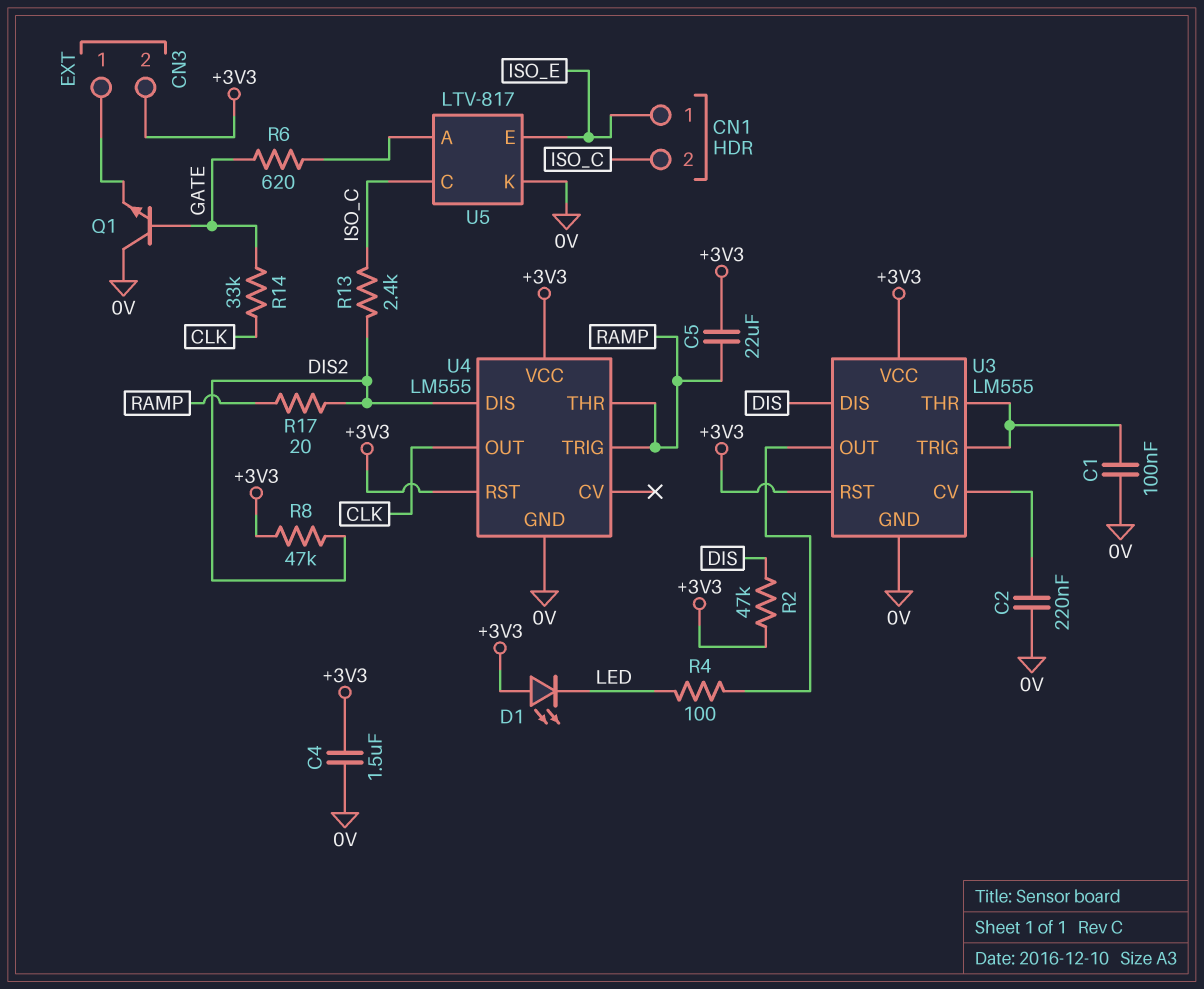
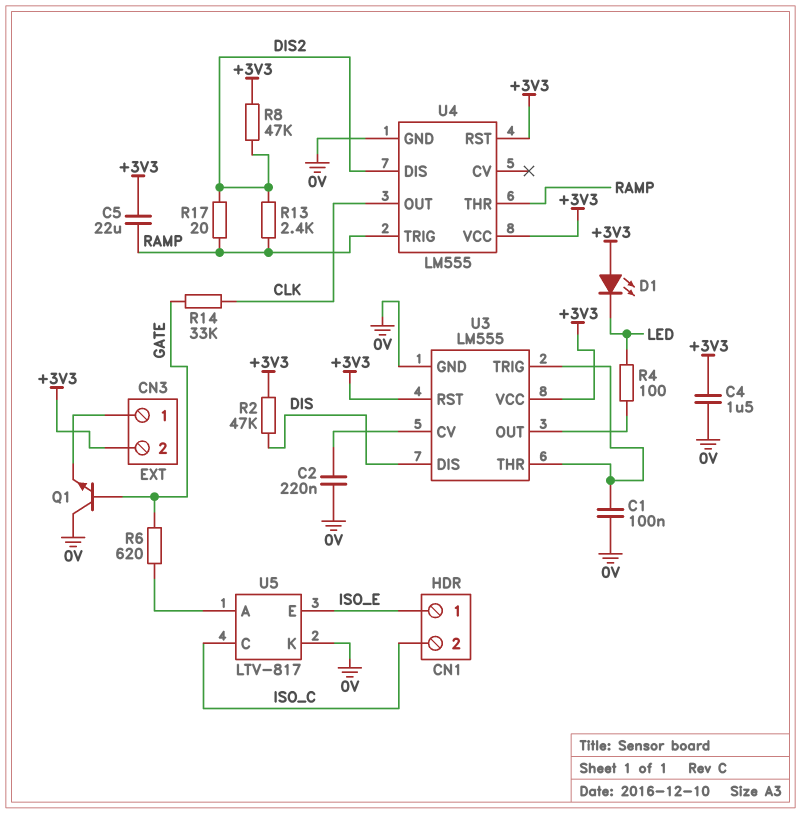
R13: 2.4k (DIS2, ISO_C) -> 2.4k (DIS2, RAMP)

